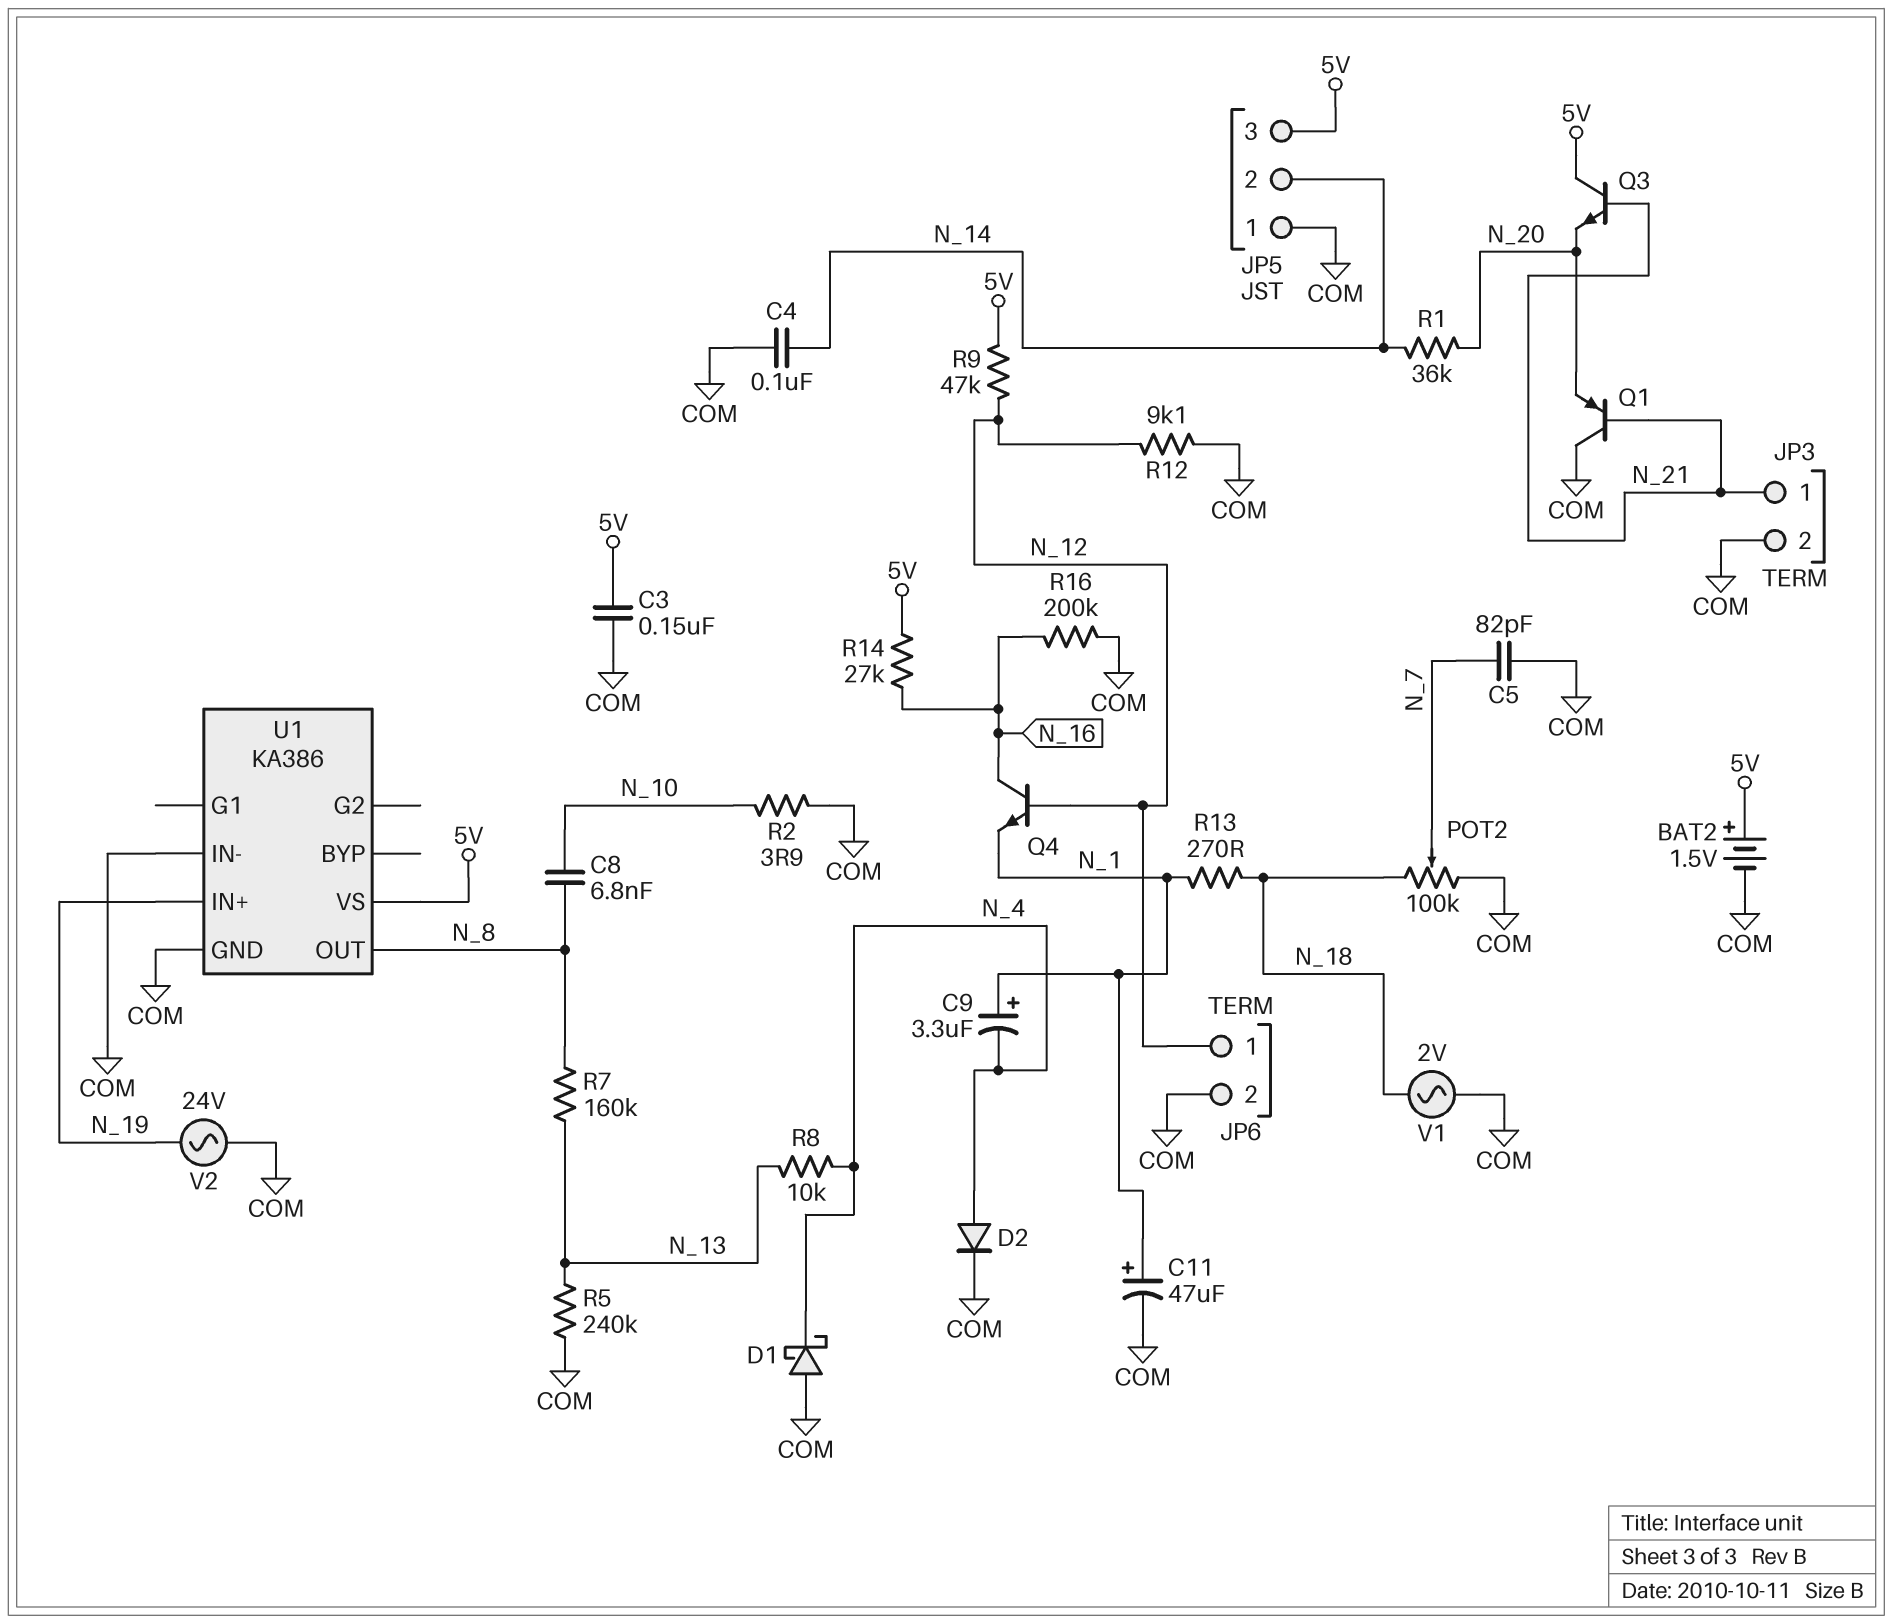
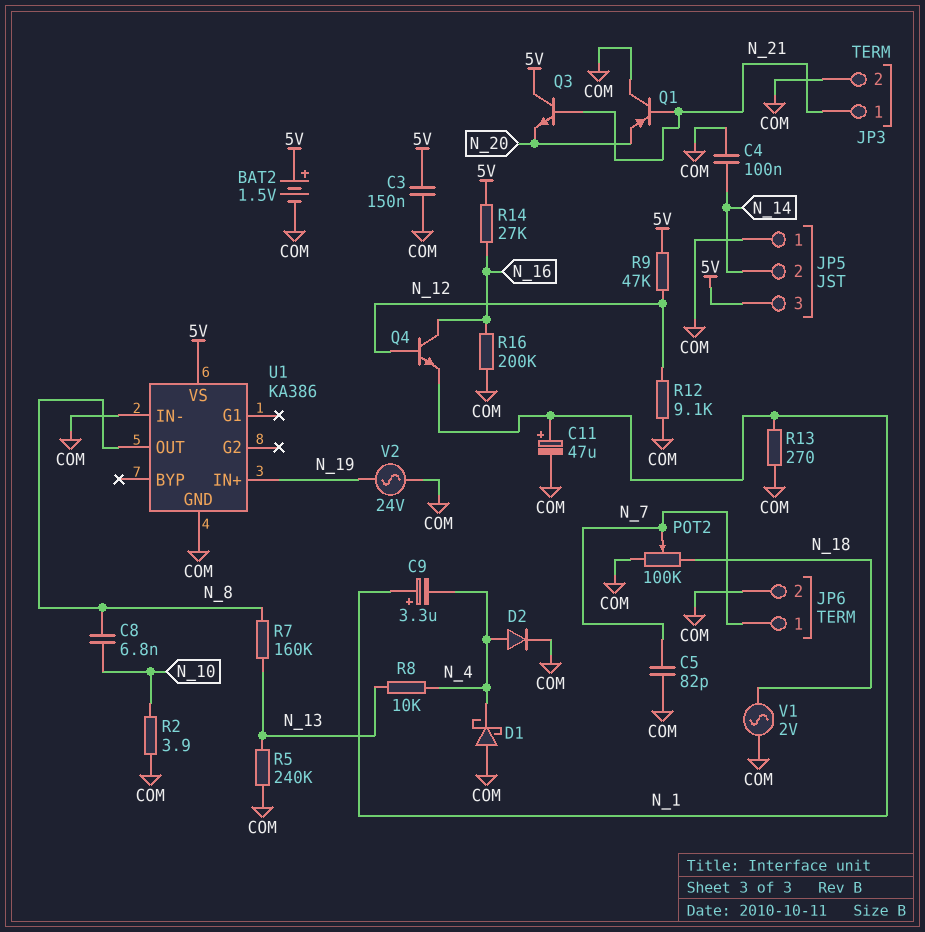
JP6 pin 1: N_12 -> N_7
R1: 36k (N_14, N_20) -> none
R13: 270 (N_1, N_18) -> 270 (COM, N_1)

